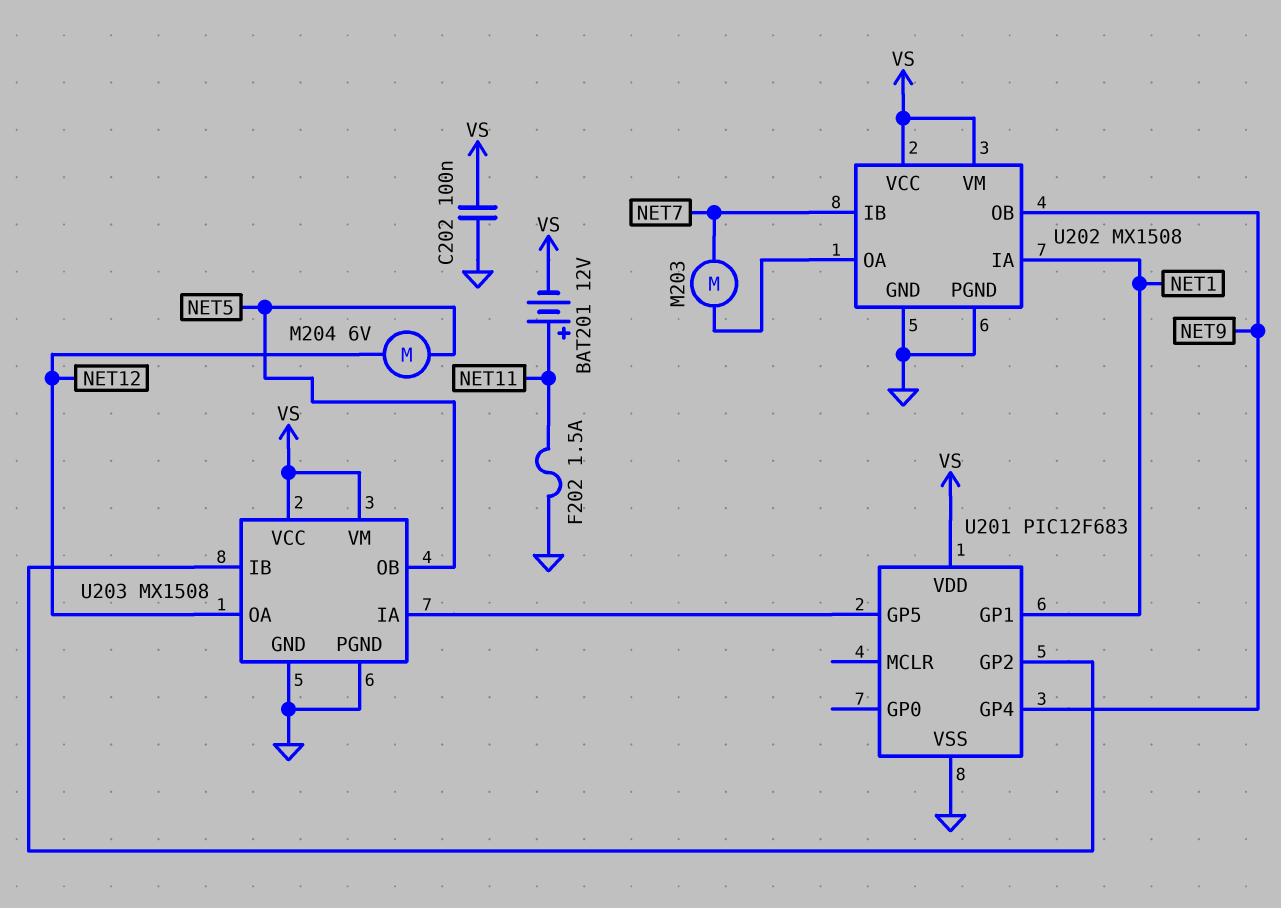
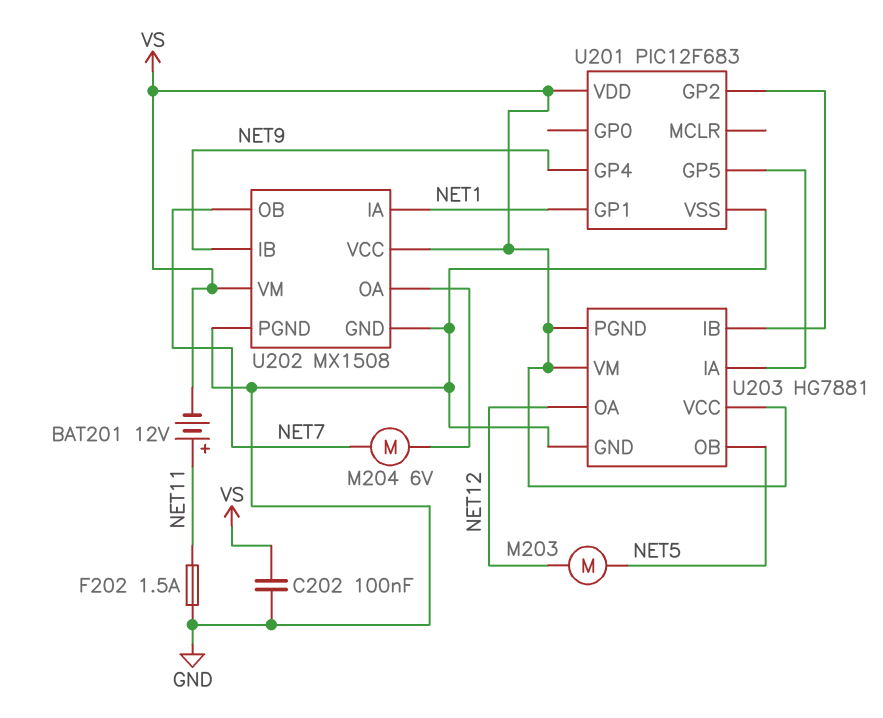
M203: motor (NET7, U202/OA) -> motor (NET5, NET12)
M204: motor 6V (NET5, NET12) -> motor 6V (NET7, U202/OA)
U202 pin IB: NET7 -> NET9
U202 pin OB: NET9 -> NET7
U203: MX1508 -> HG7881
U203 pin PGND: GND -> VS

